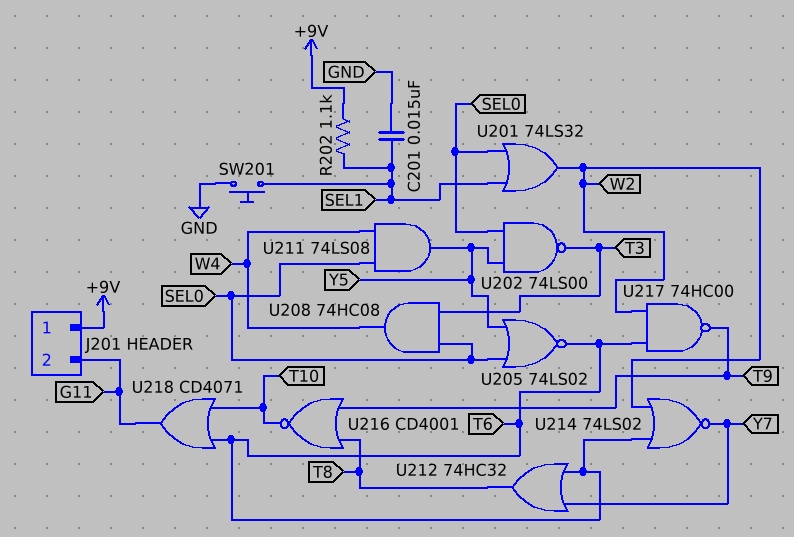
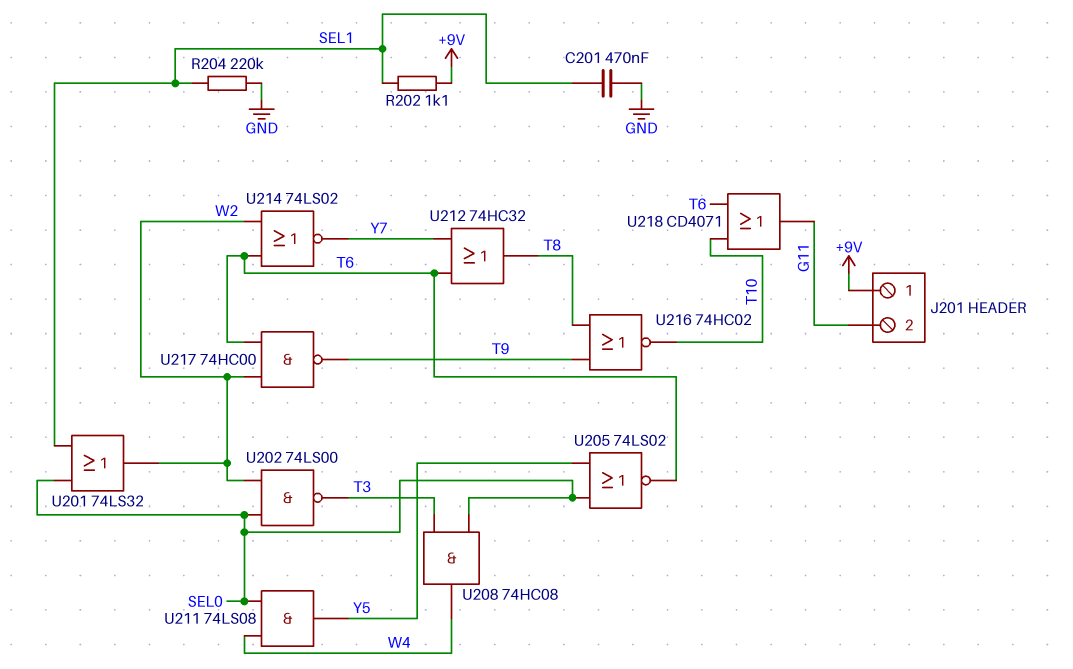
C201: 15nF (GND, SEL1) -> 470nF (GND, SEL1)
R204: none -> 220k (GND, SEL1)
SW201: button (GND, SEL1) -> none
U202: NAND 74LS00 (in SEL0, in Y5, out T3) -> NAND 74LS00 (in SEL0, in W2, out T3)
U216: NOR CD4001 (in T8, in T9, out T10) -> NOR 74HC02 (in T8, in T9, out T10)

